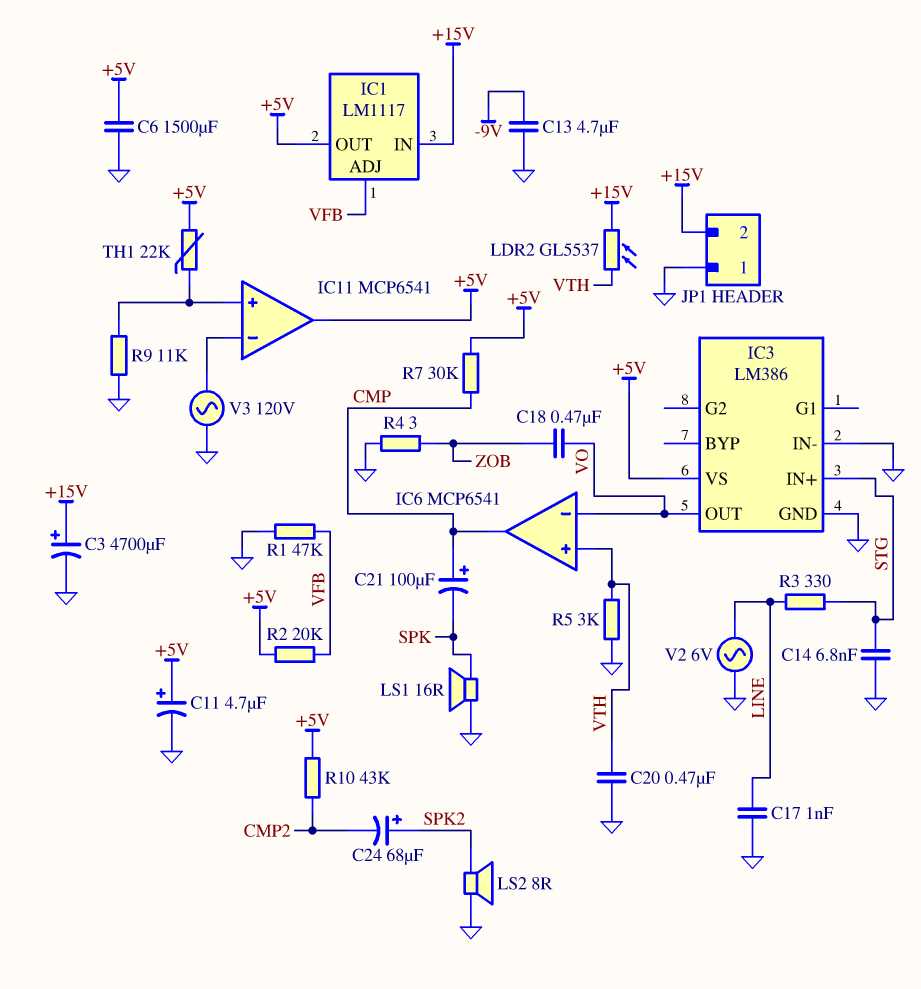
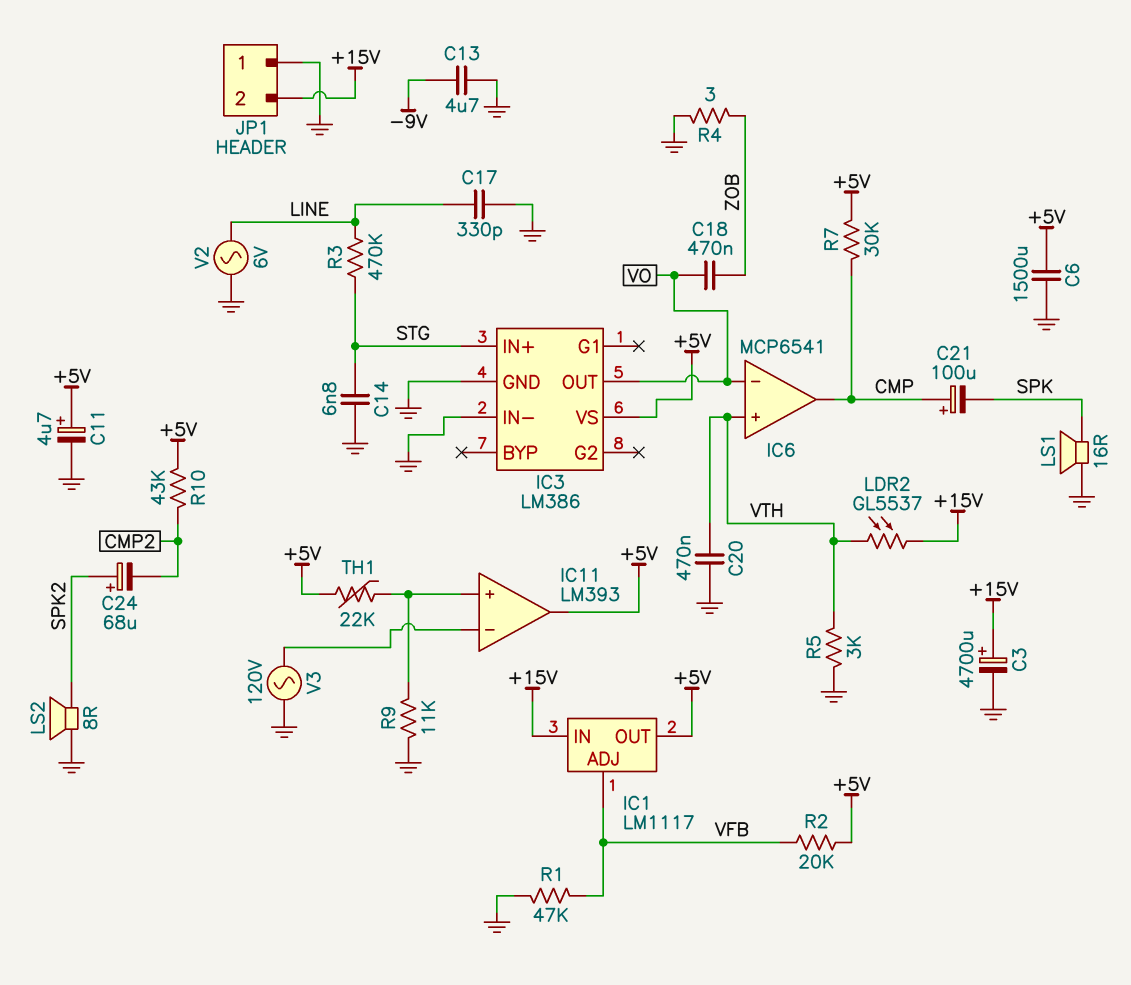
C17: 1nF (GND, LINE) -> 330pF (GND, LINE)
IC11: MCP6541 -> LM393
R3: 330 (LINE, STG) -> 470k (LINE, STG)

